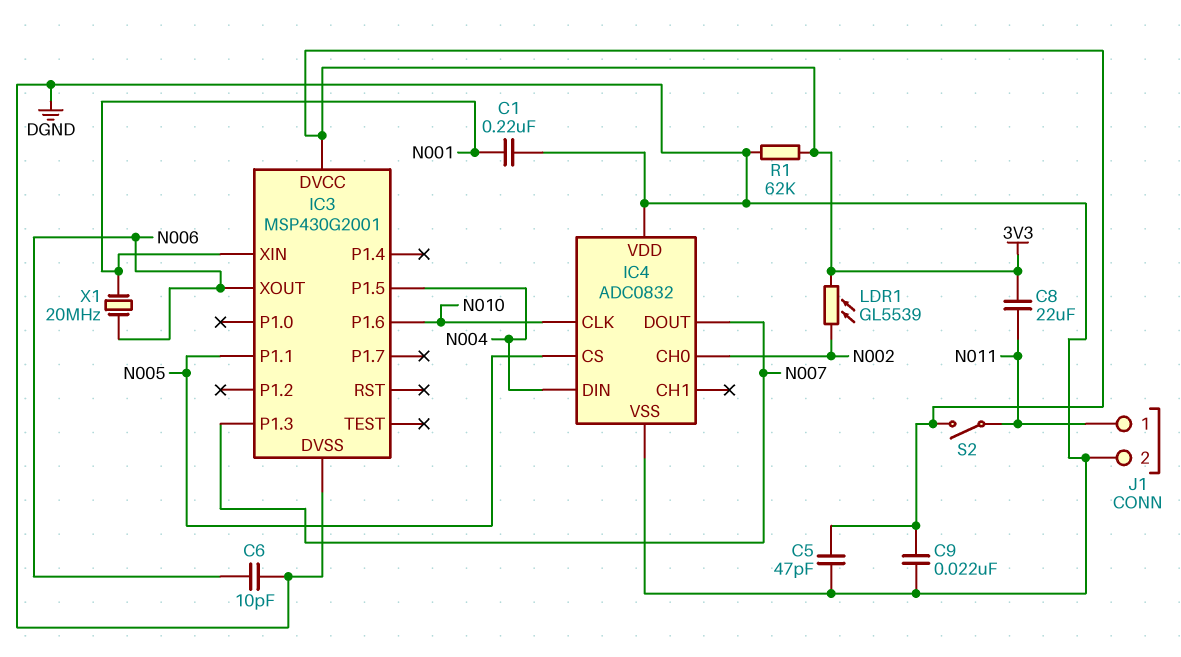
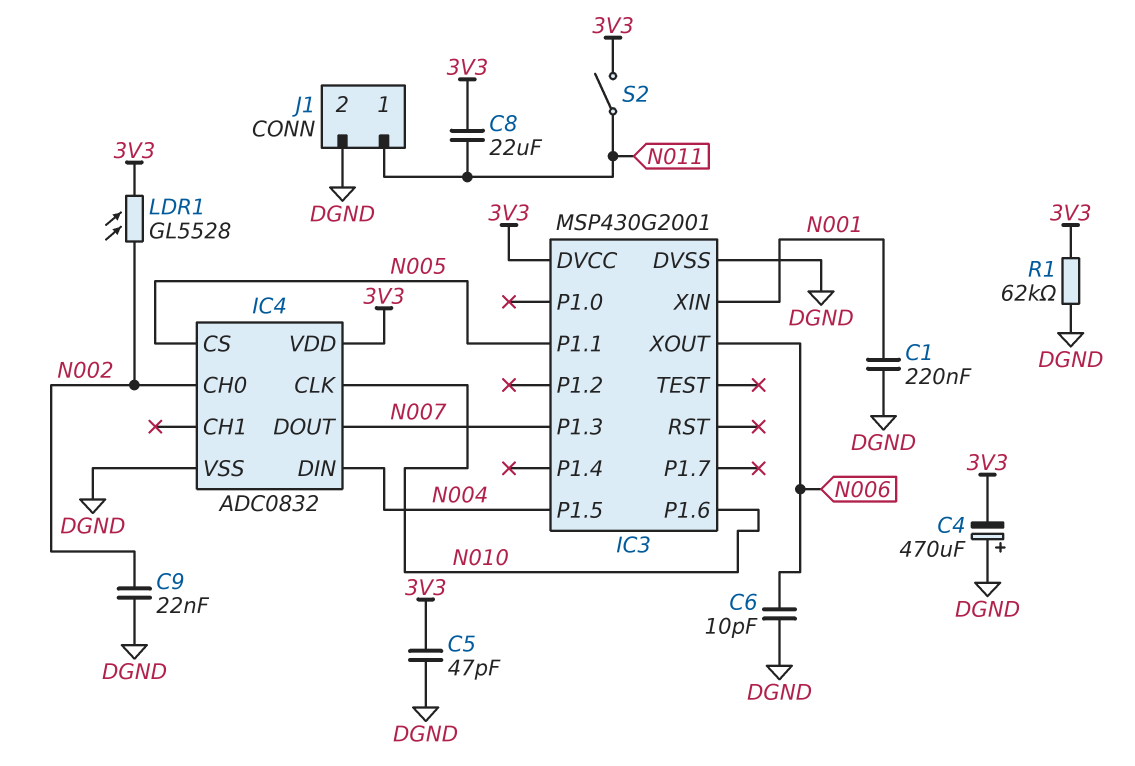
C4: none -> 470uF (plus DGND, minus 3V3)
C9: 22nF (3V3, DGND) -> 22nF (DGND, N002)
IC4 pin VDD: DGND -> 3V3
LDR1: GL5539 (3V3, N002) -> GL5528 (3V3, N002)
X1: 20MHz (N001, N006) -> none

